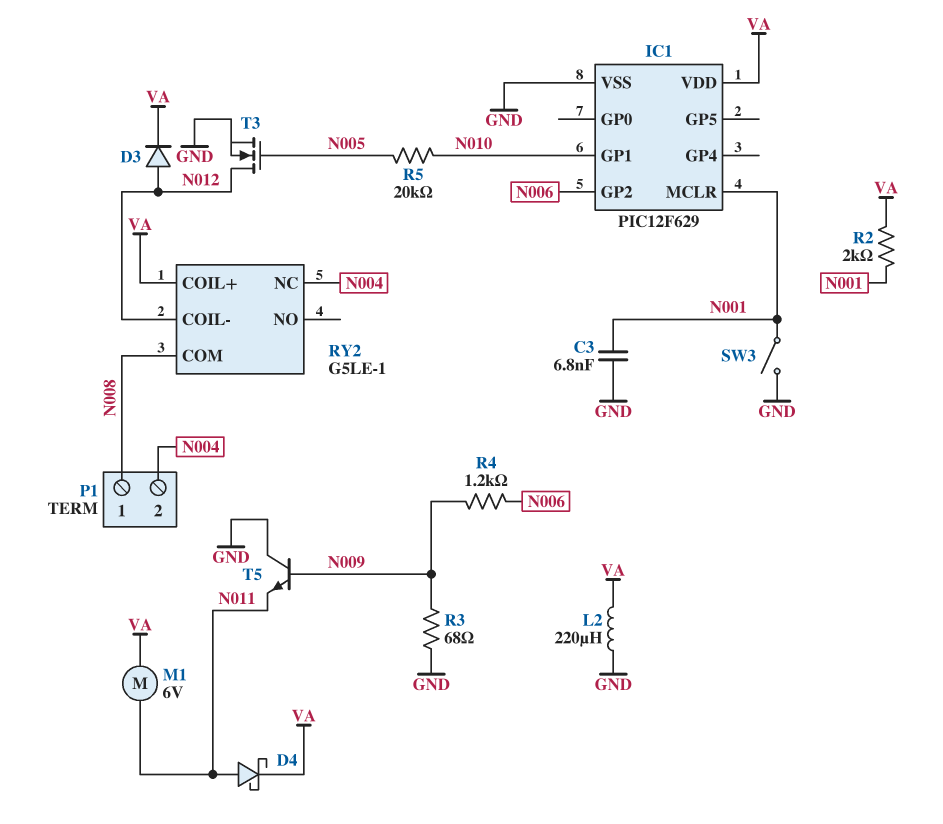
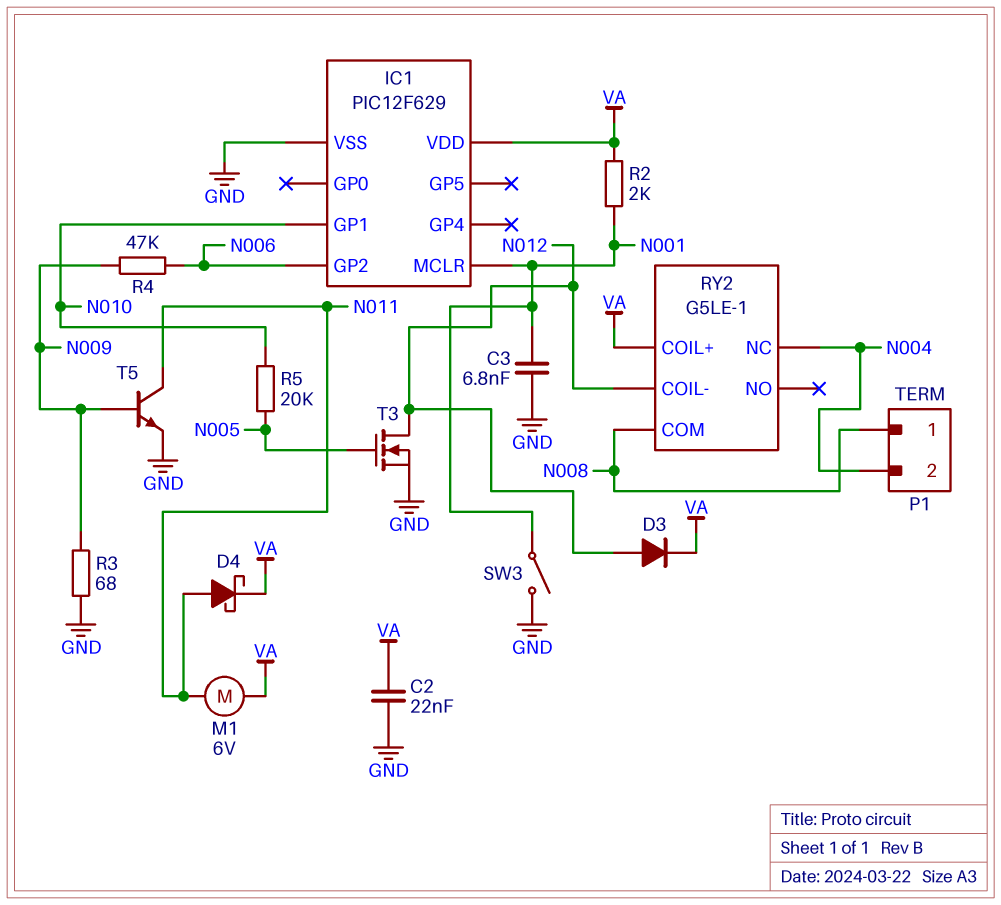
C2: none -> 22nF (GND, VA)
L2: 220uH (GND, VA) -> none
R4: 1.2k (N006, N009) -> 47k (N006, N009)
T5: NPN (B N009, C GND, E N011) -> NPN (B N009, C N011, E GND)

